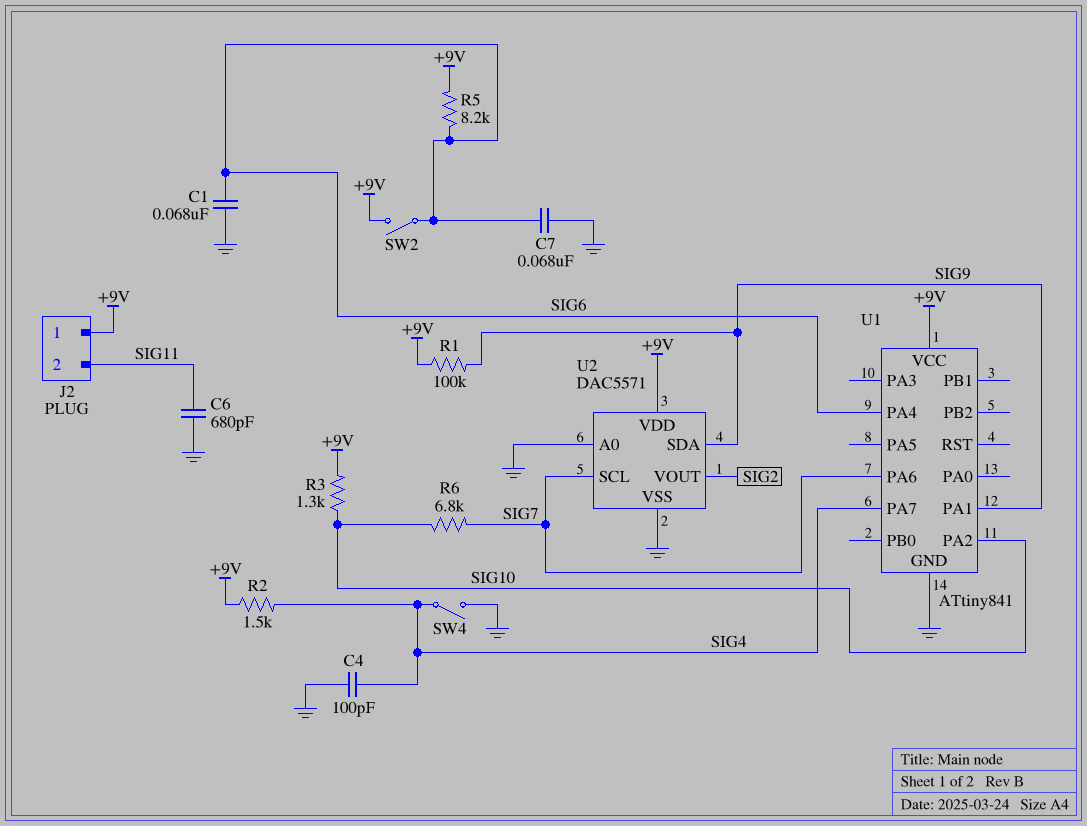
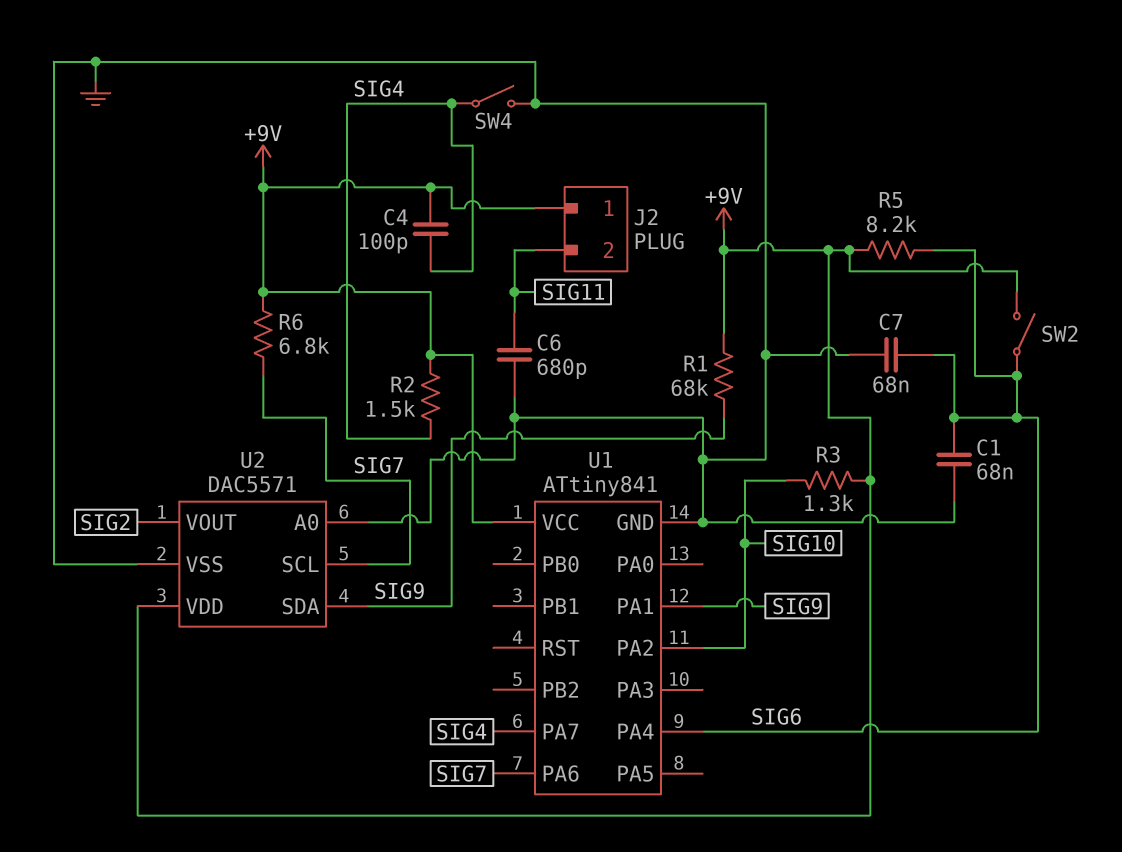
C4: 100pF (GND, SIG4) -> 100pF (+9V, SIG4)
R1: 100k (+9V, SIG9) -> 68k (+9V, SIG9)
R6: 6.8k (SIG7, SIG10) -> 6.8k (+9V, SIG7)

